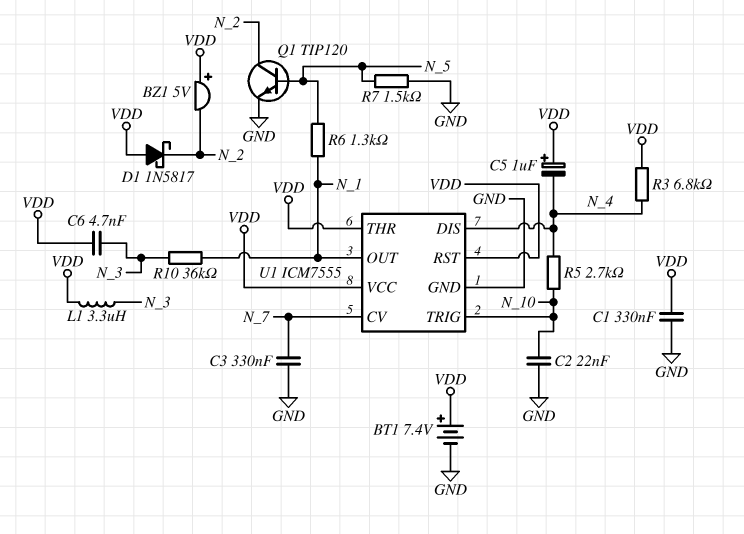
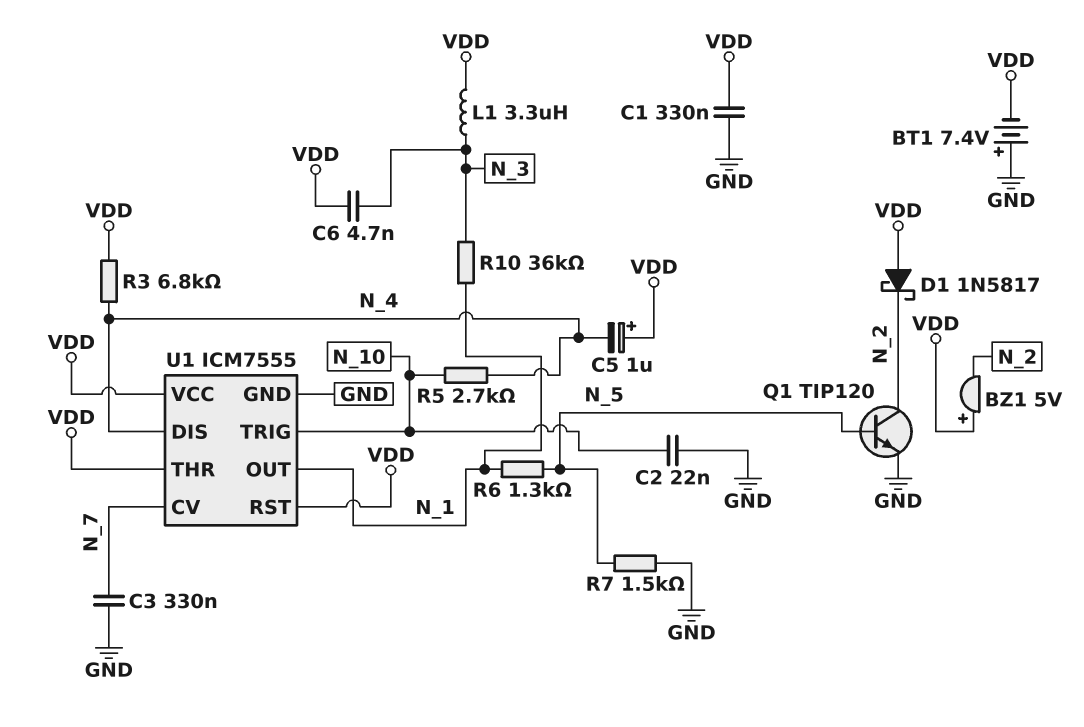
BT1: 7.4V (plus VDD, minus GND) -> 7.4V (plus GND, minus VDD)

